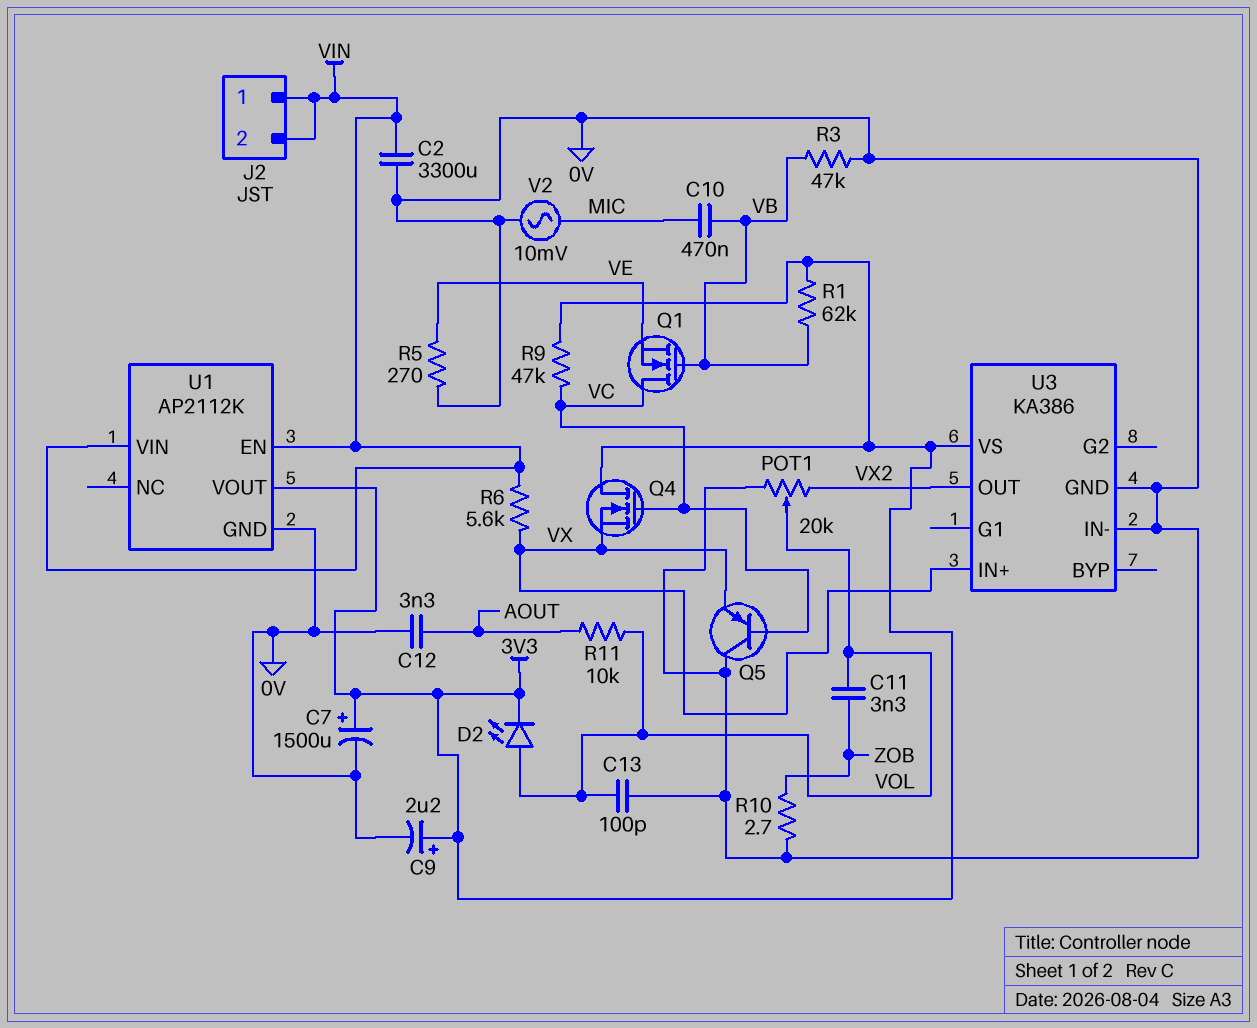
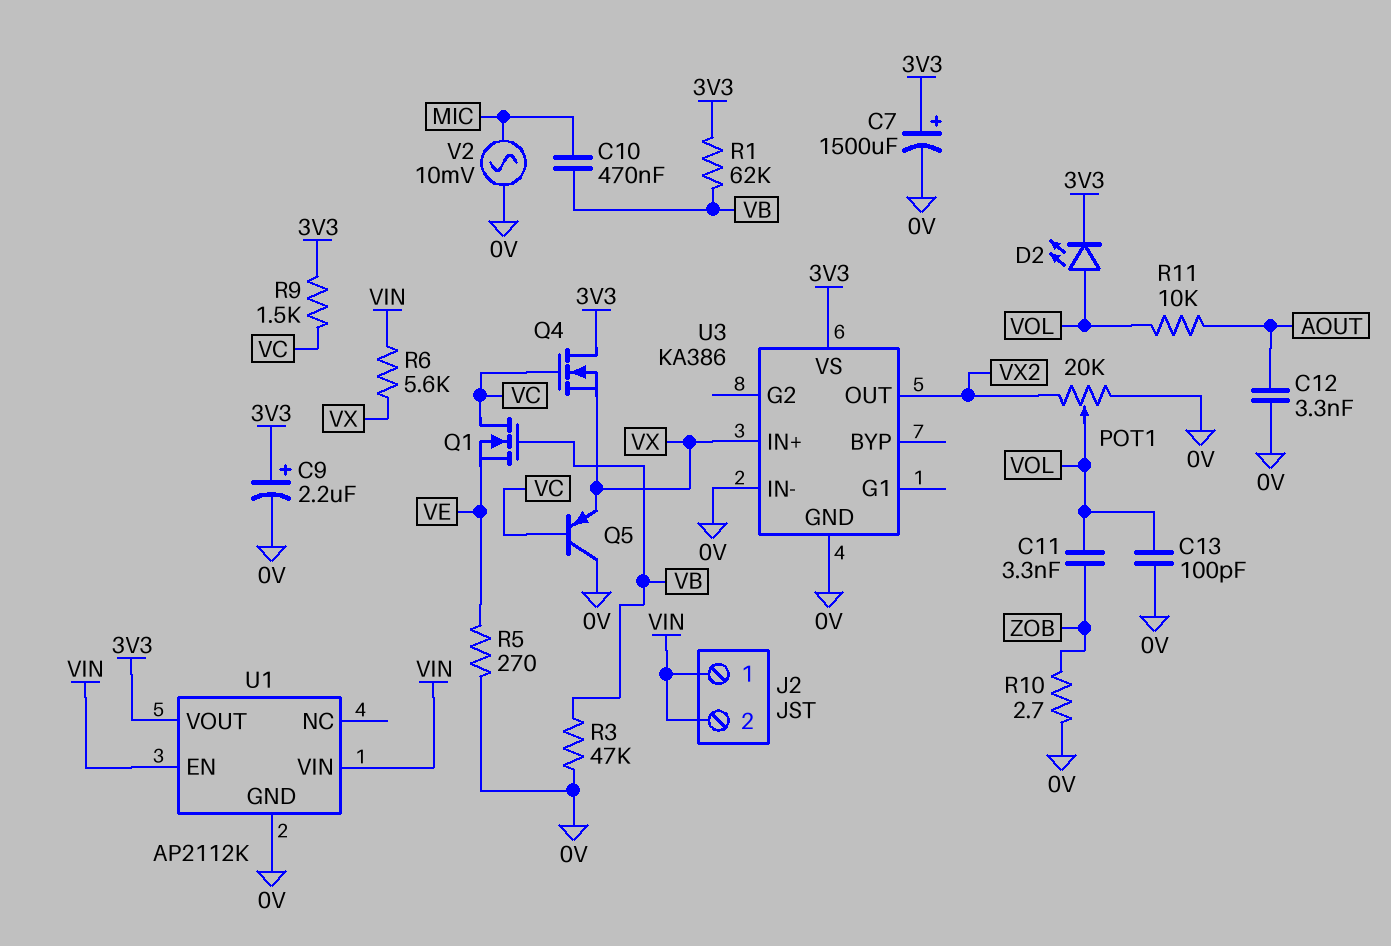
C2: 3300uF (0V, VIN) -> none
R9: 47k (3V3, VC) -> 1.5k (3V3, VC)

